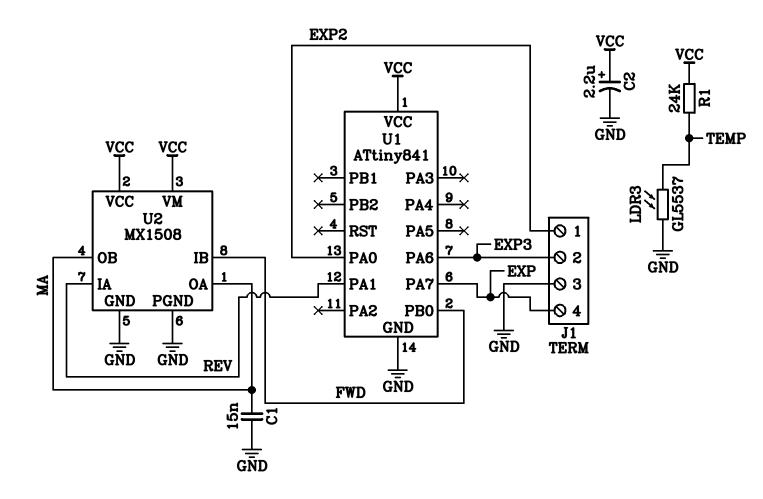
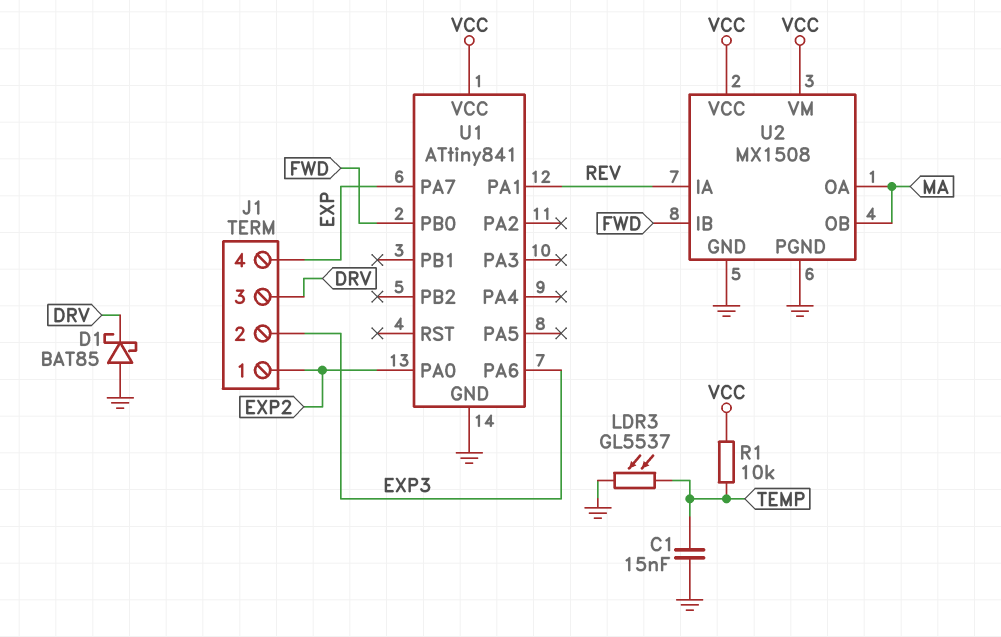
C1: 15nF (GND, MA) -> 15nF (GND, TEMP)
C2: 2.2uF (plus VCC, minus GND) -> none
D1: none -> schottky BAT85 (A GND, K DRV)
J1 pin 3: GND -> DRV
R1: 24k (TEMP, VCC) -> 10k (TEMP, VCC)

